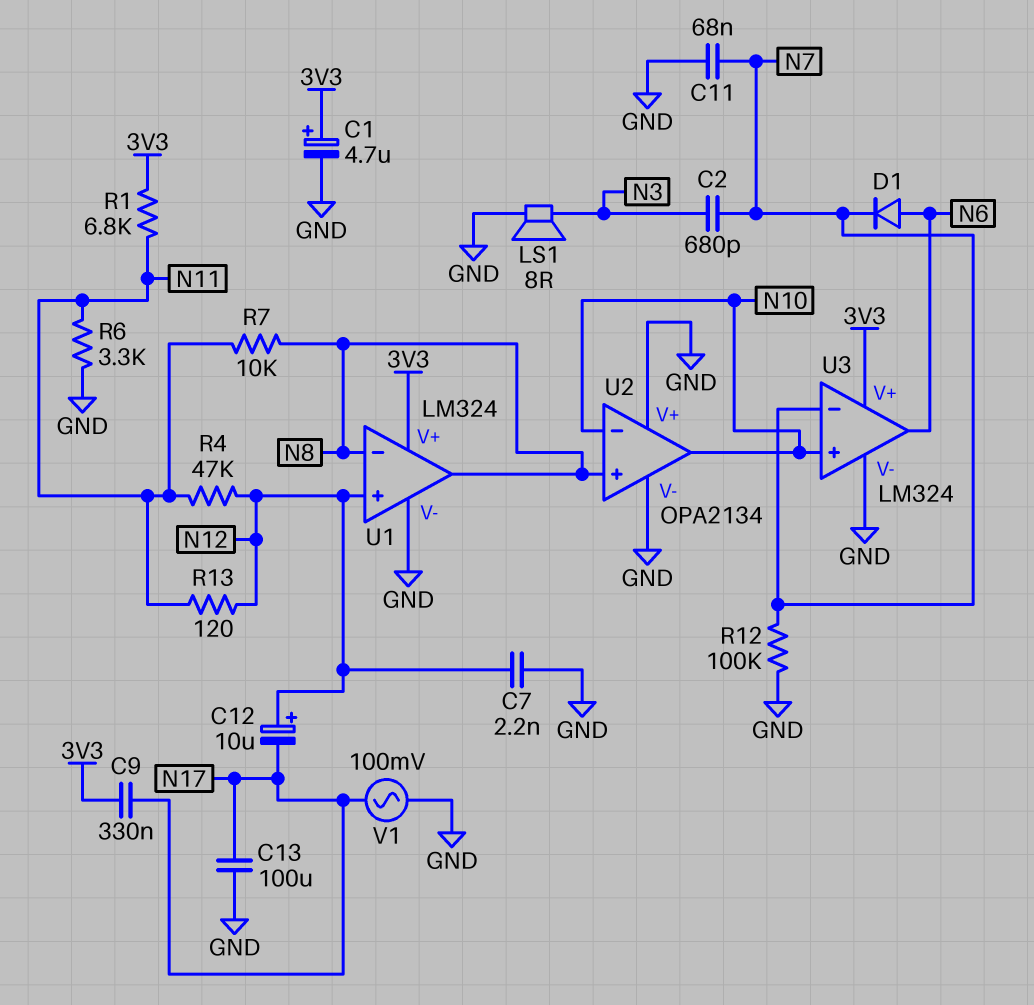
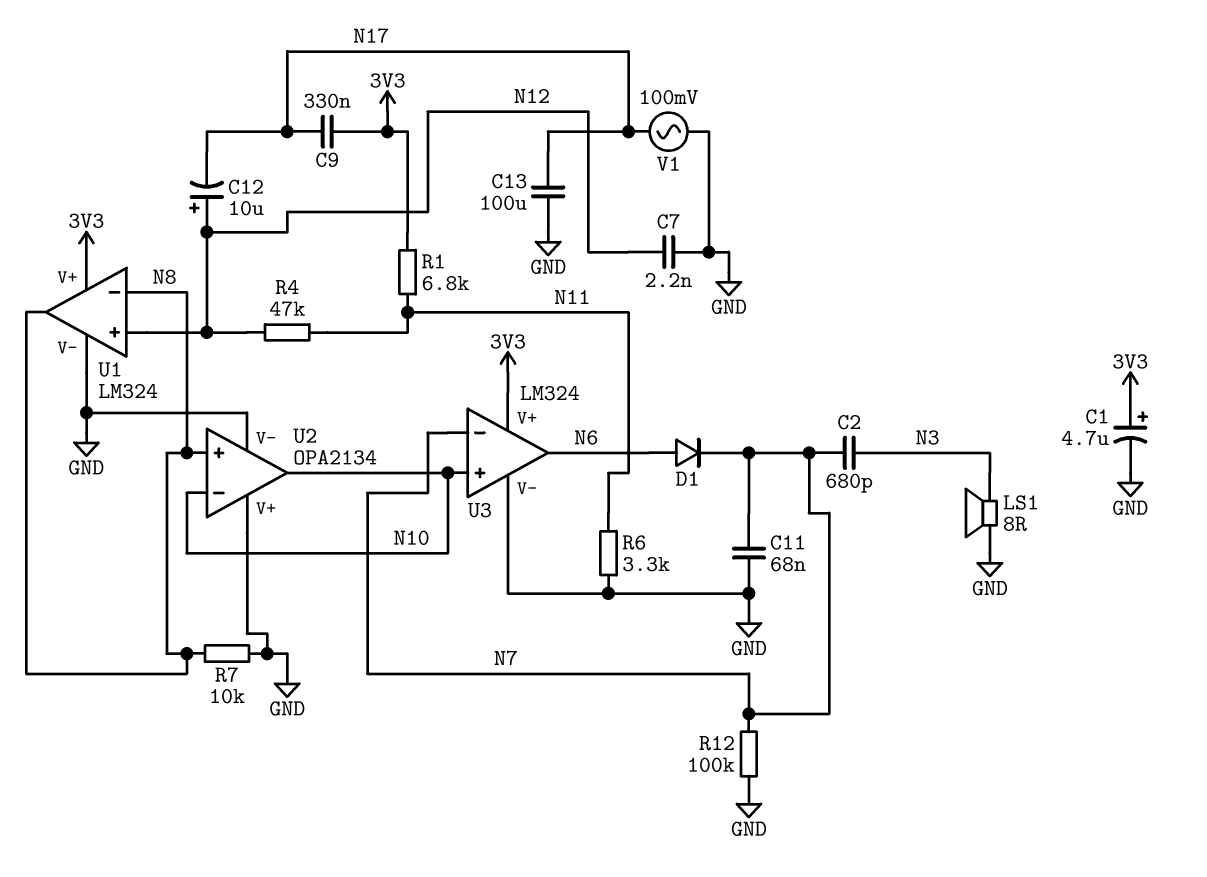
R7: 10k (N8, N11) -> 10k (GND, N8)
R13: 120 (N11, N12) -> none

